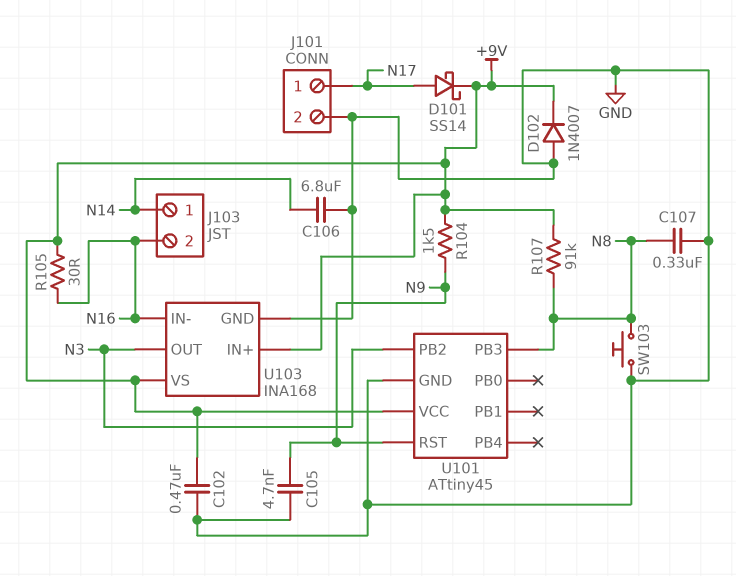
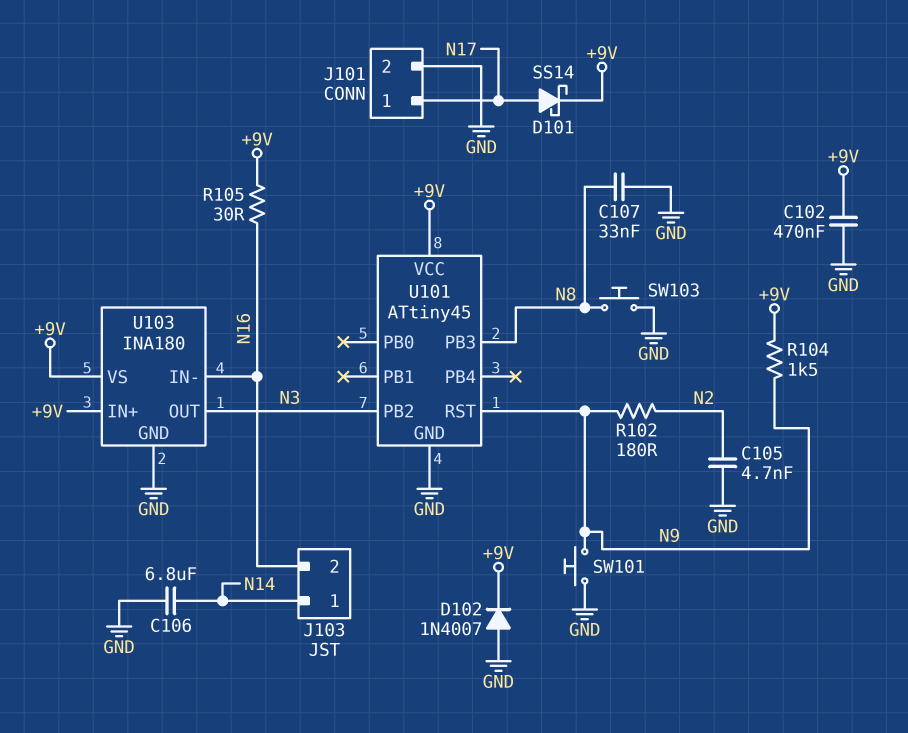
C105: 4.7nF (GND, N9) -> 4.7nF (GND, N2)
C107: 330nF (GND, N8) -> 33nF (GND, N8)
R102: none -> 180 (N2, N9)
R107: 91k (+9V, N8) -> none
SW101: none -> button (GND, N9)
U103: INA168 -> INA180

